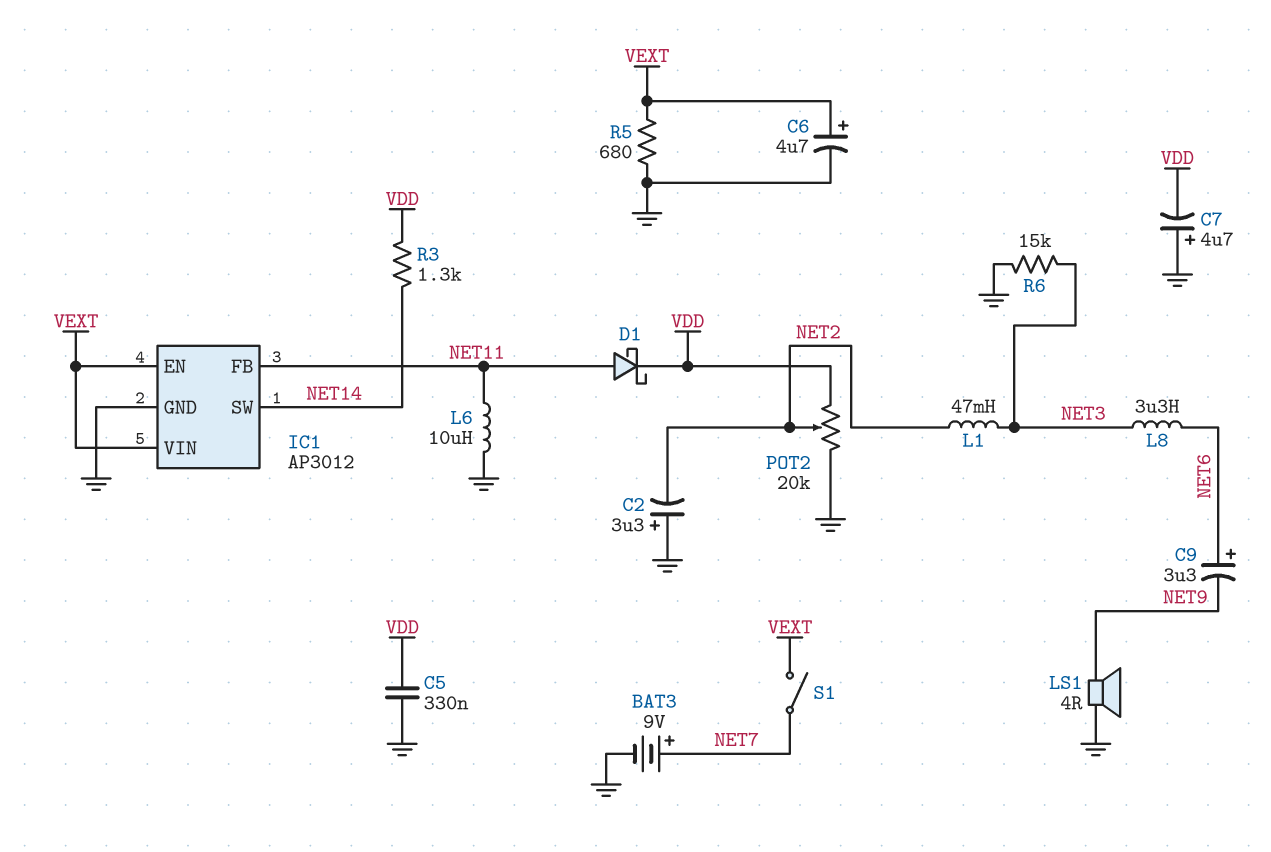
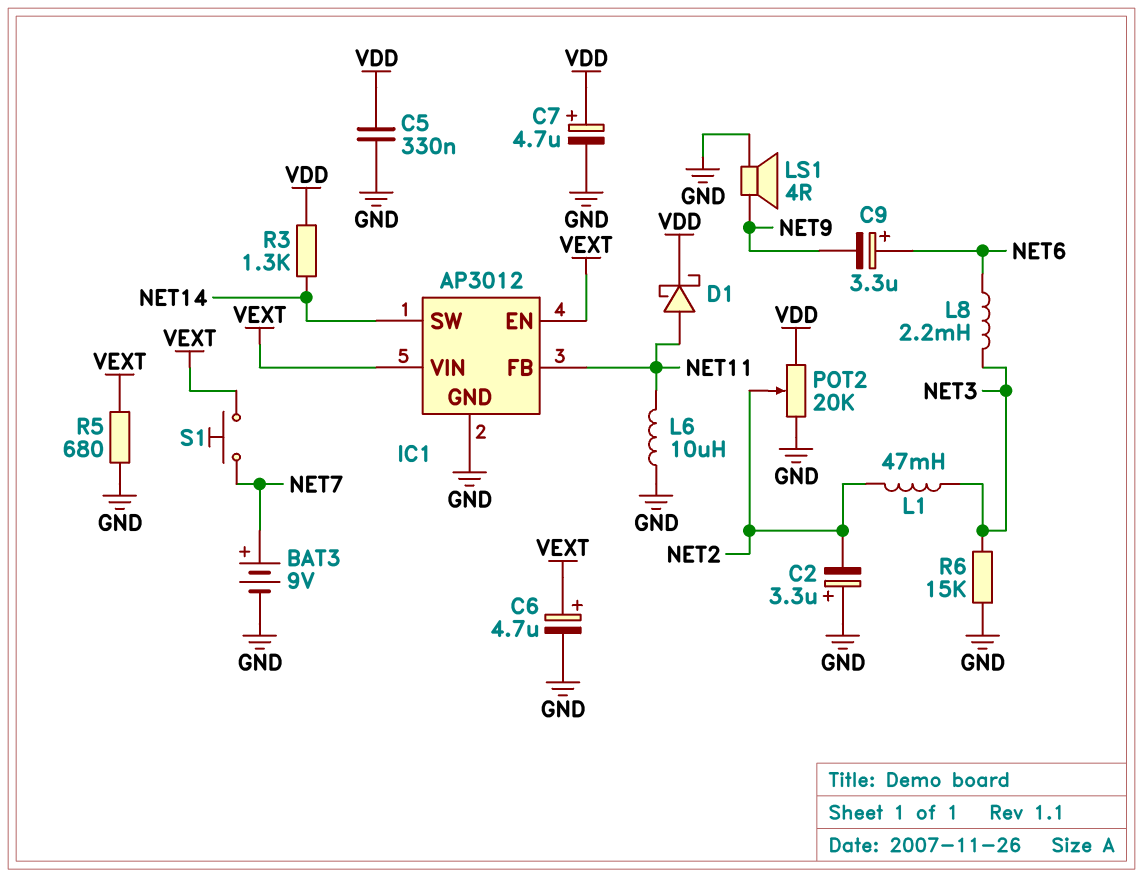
C7: 4.7uF (plus GND, minus VDD) -> 4.7uF (plus VDD, minus GND)
L8: 3.3uH (NET3, NET6) -> 2.2mH (NET3, NET6)
S1: switch (NET7, VEXT) -> button (NET7, VEXT)

